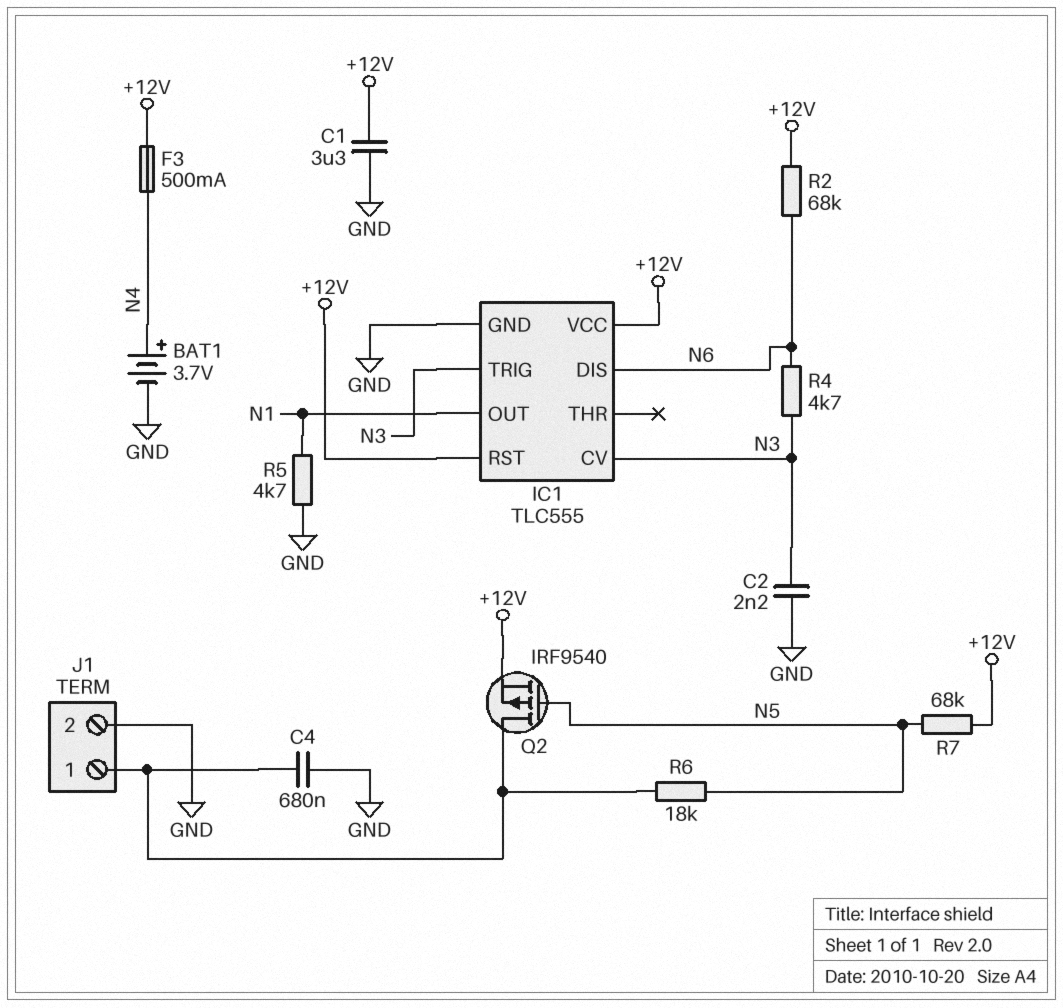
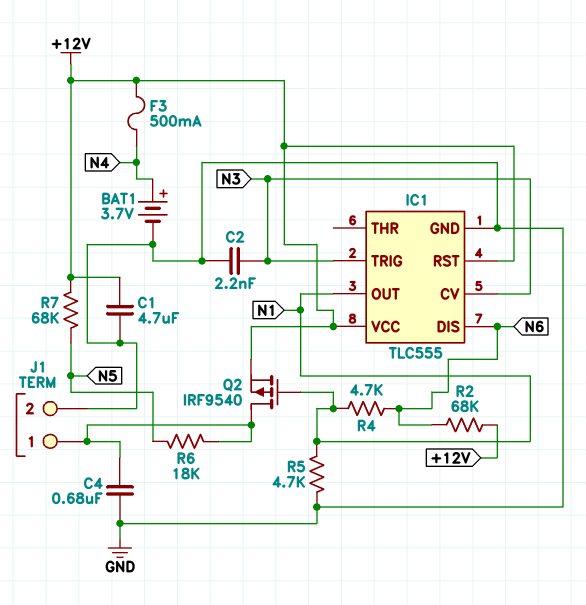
C1: 3.3uF (+12V, GND) -> 4.7uF (+12V, GND)
Q2: PMOS IRF9540 (G N5, D J1/1, S +12V) -> PMOS IRF9540 (G N1, D J1/1, S +12V)
R4: 4.7k (N3, N6) -> 4.7k (N1, N6)

